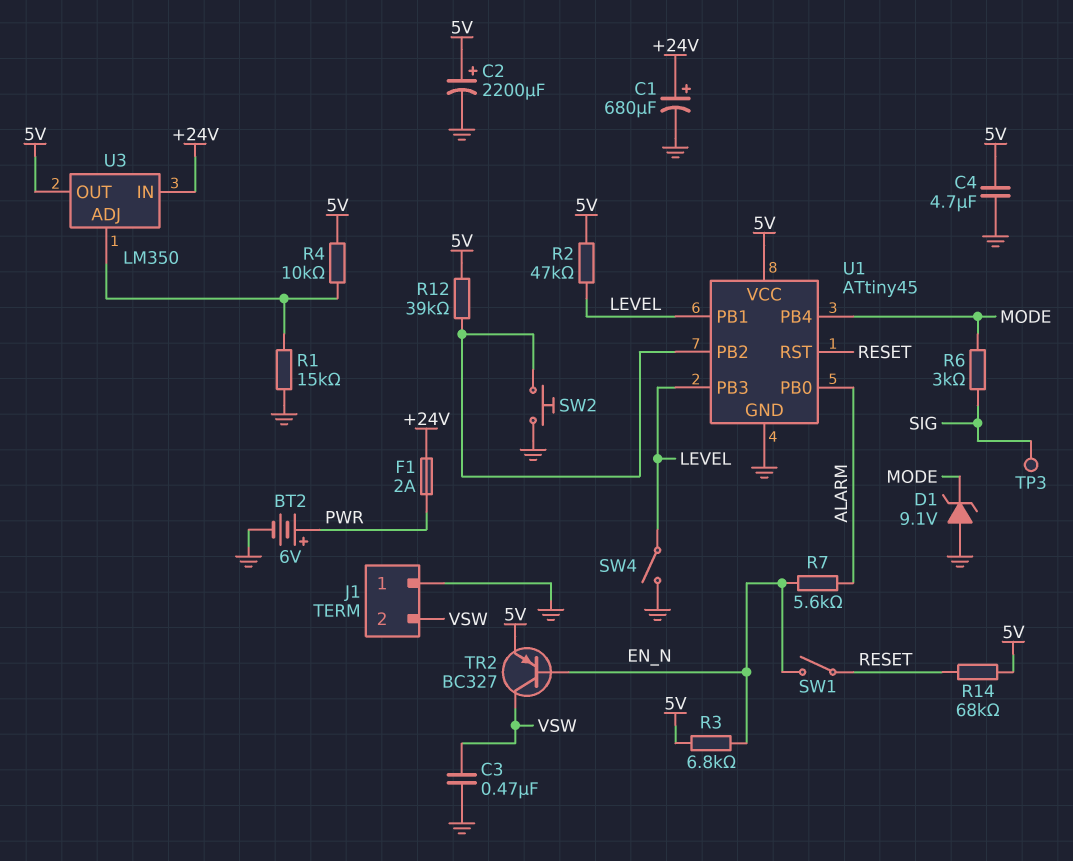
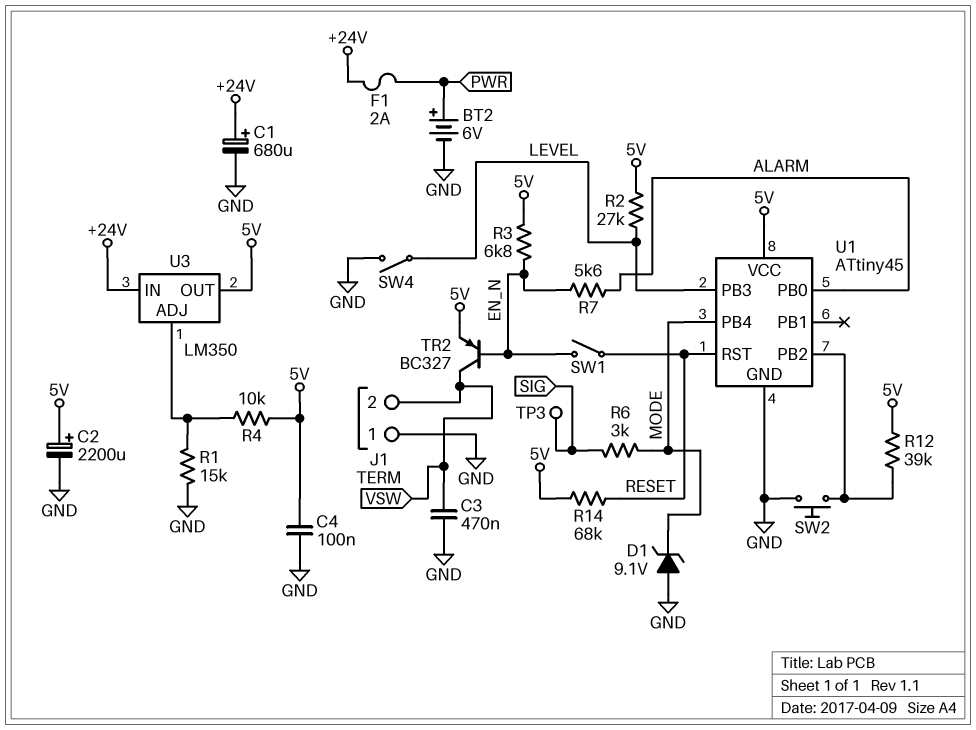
C4: 4.7uF (5V, GND) -> 100nF (5V, GND)
R2: 47k (5V, LEVEL) -> 27k (5V, LEVEL)
U1 pin PB1: LEVEL -> none

